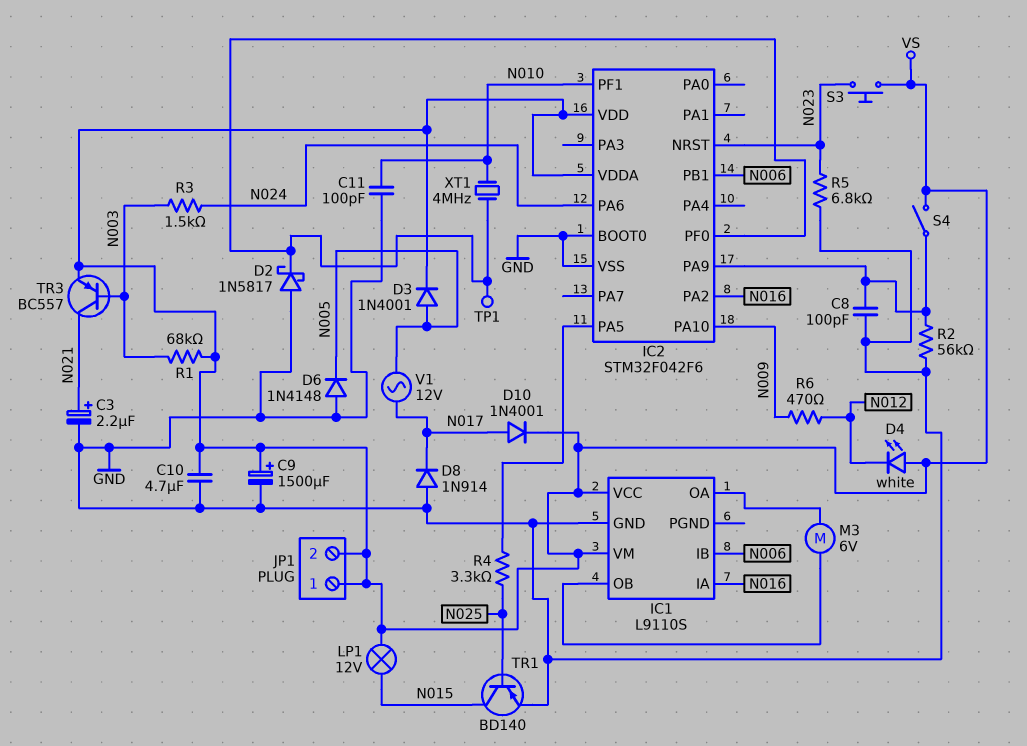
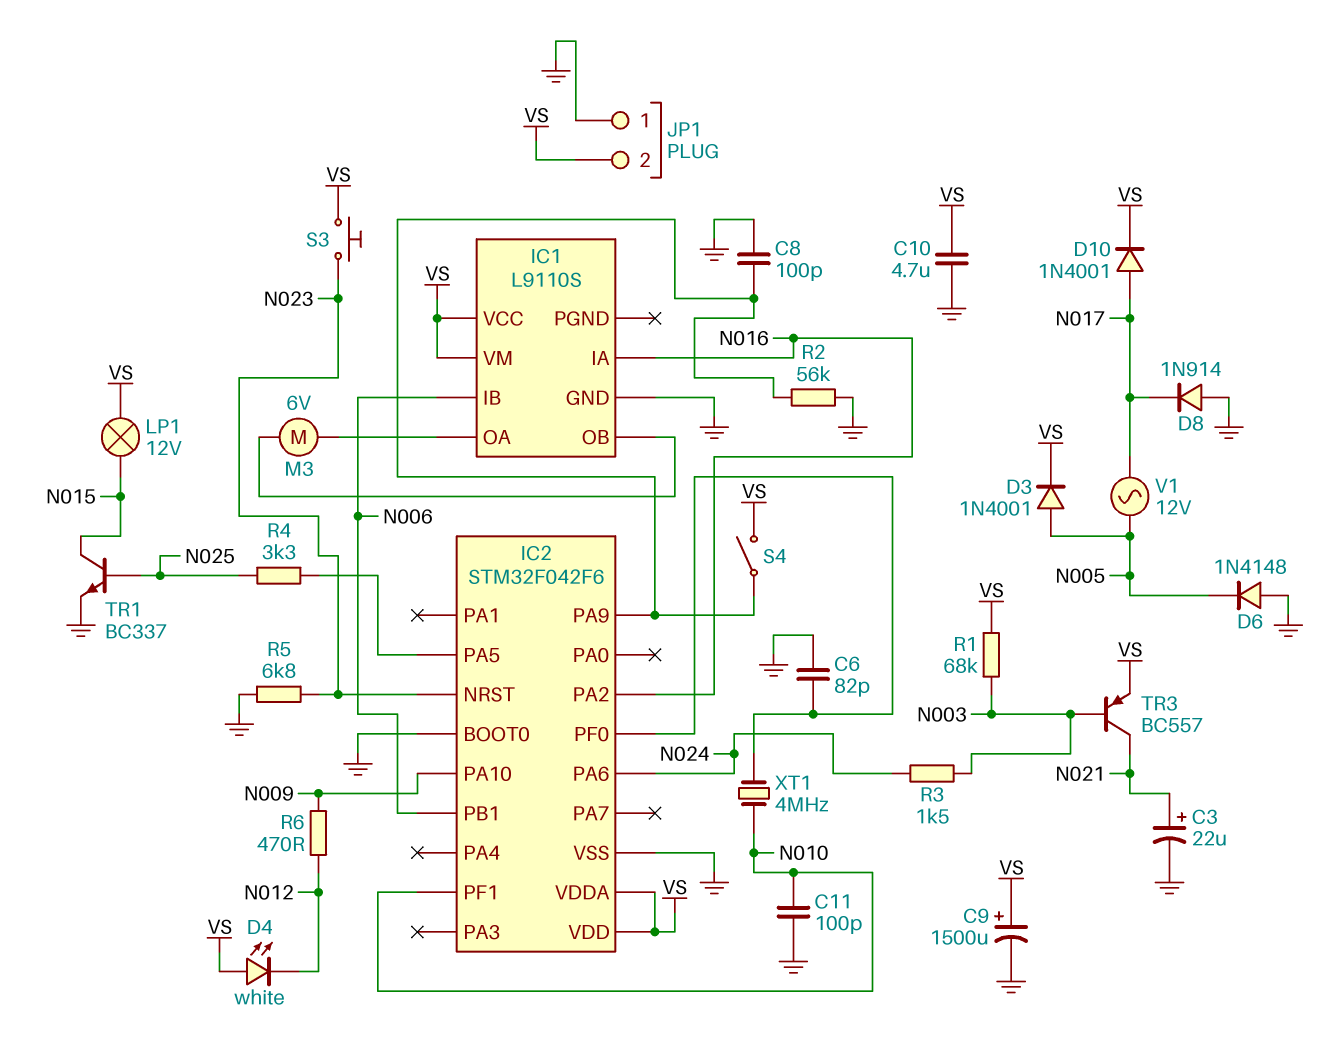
C3: 2.2uF (plus N021, minus GND) -> 22uF (plus N021, minus GND)
C6: none -> 82pF (GND, IC2/PF0)
D2: schottky 1N5817 (A GND, K IC2/PF0) -> none
JP1 pin 1: VS -> GND
TP1: test point (IC2/PF0) -> none
TR1: PNP BD140 (B N025, C N015, E GND) -> NPN BC337 (B N025, C N015, E GND)

